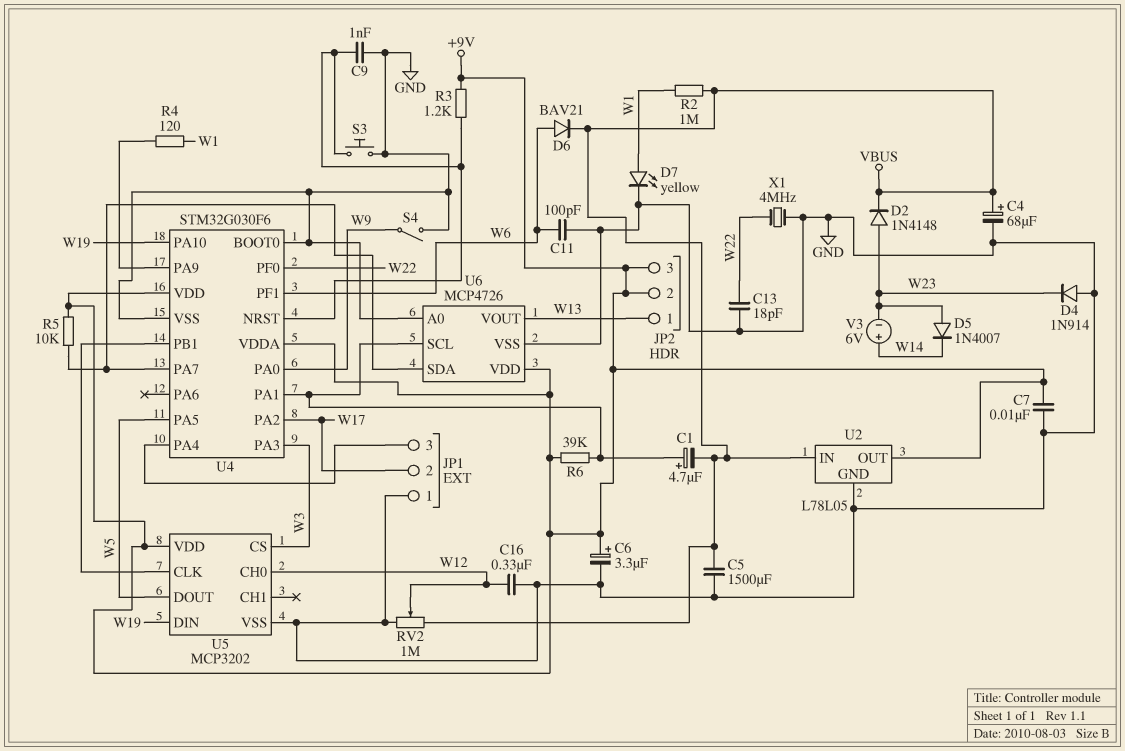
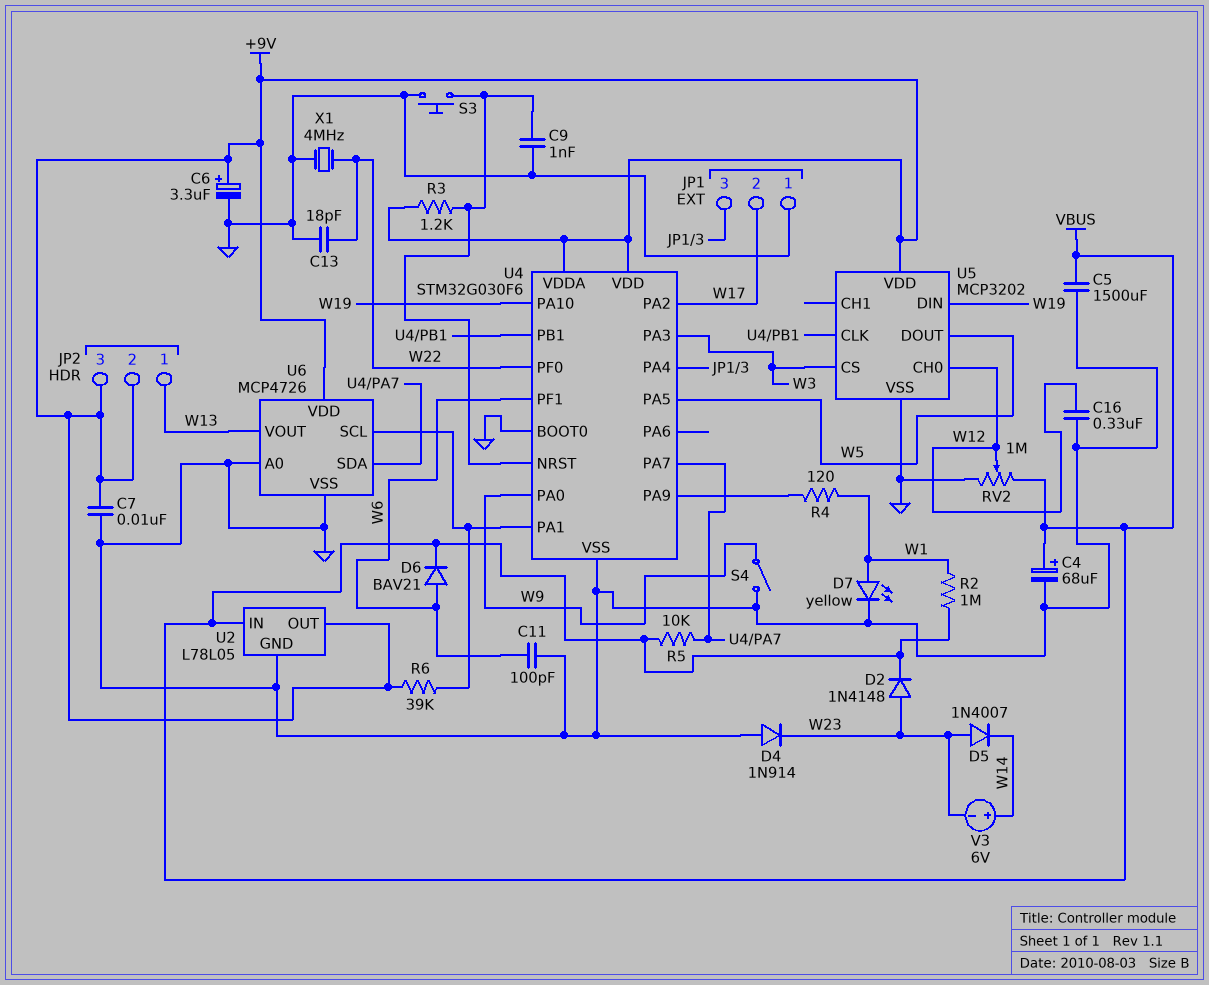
C1: 4.7uF (plus U4/PA1, minus VBUS) -> none
R5: 10k (+9V, U4/PA7) -> 10k (U4/PA7, VBUS)

